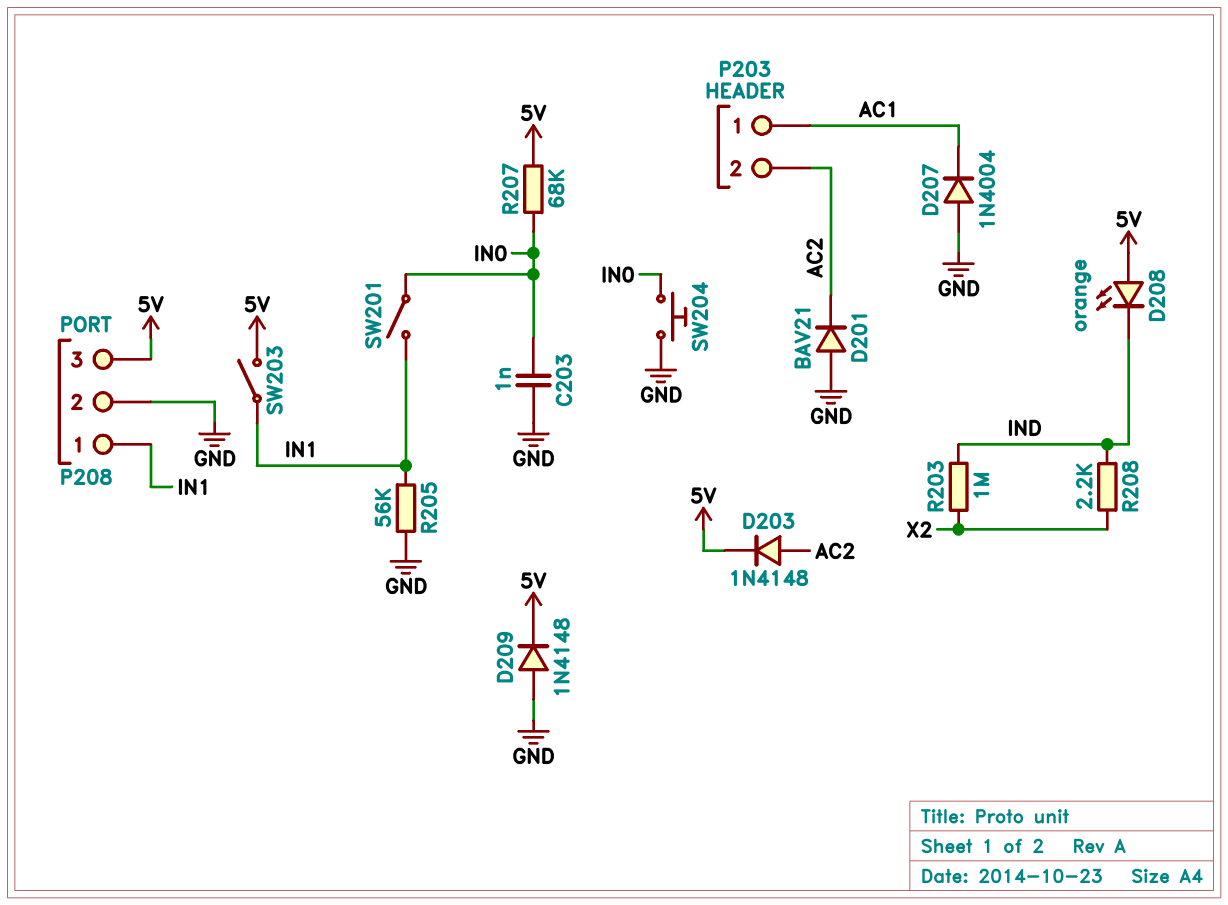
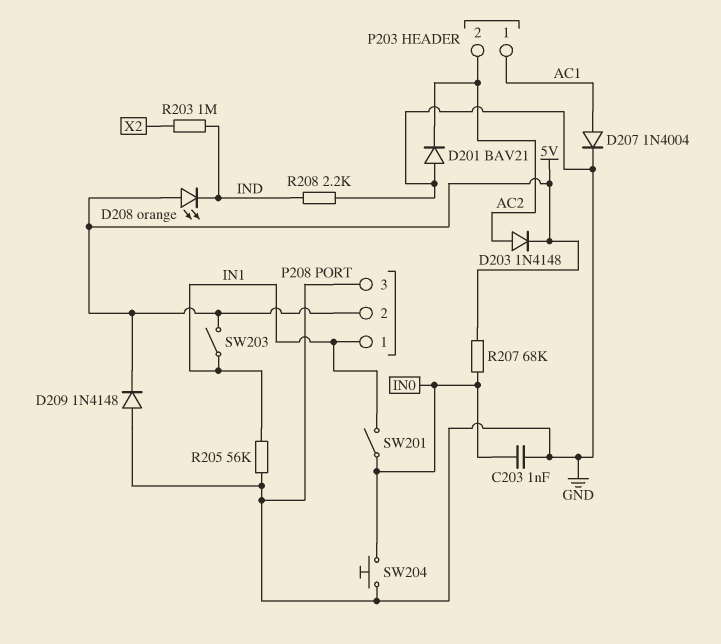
D207: diode 1N4004 (A GND, K AC1) -> diode 1N4004 (A AC1, K GND)
P208 pin 2: GND -> 5V
P208 pin 3: 5V -> GND
R208: 2.2k (IND, X2) -> 2.2k (GND, IND)

